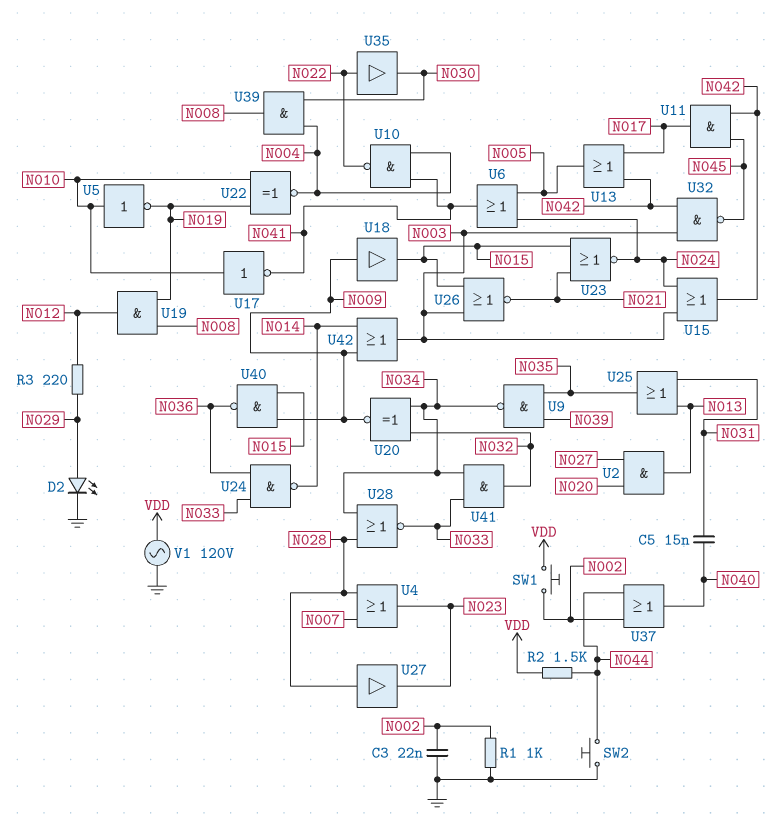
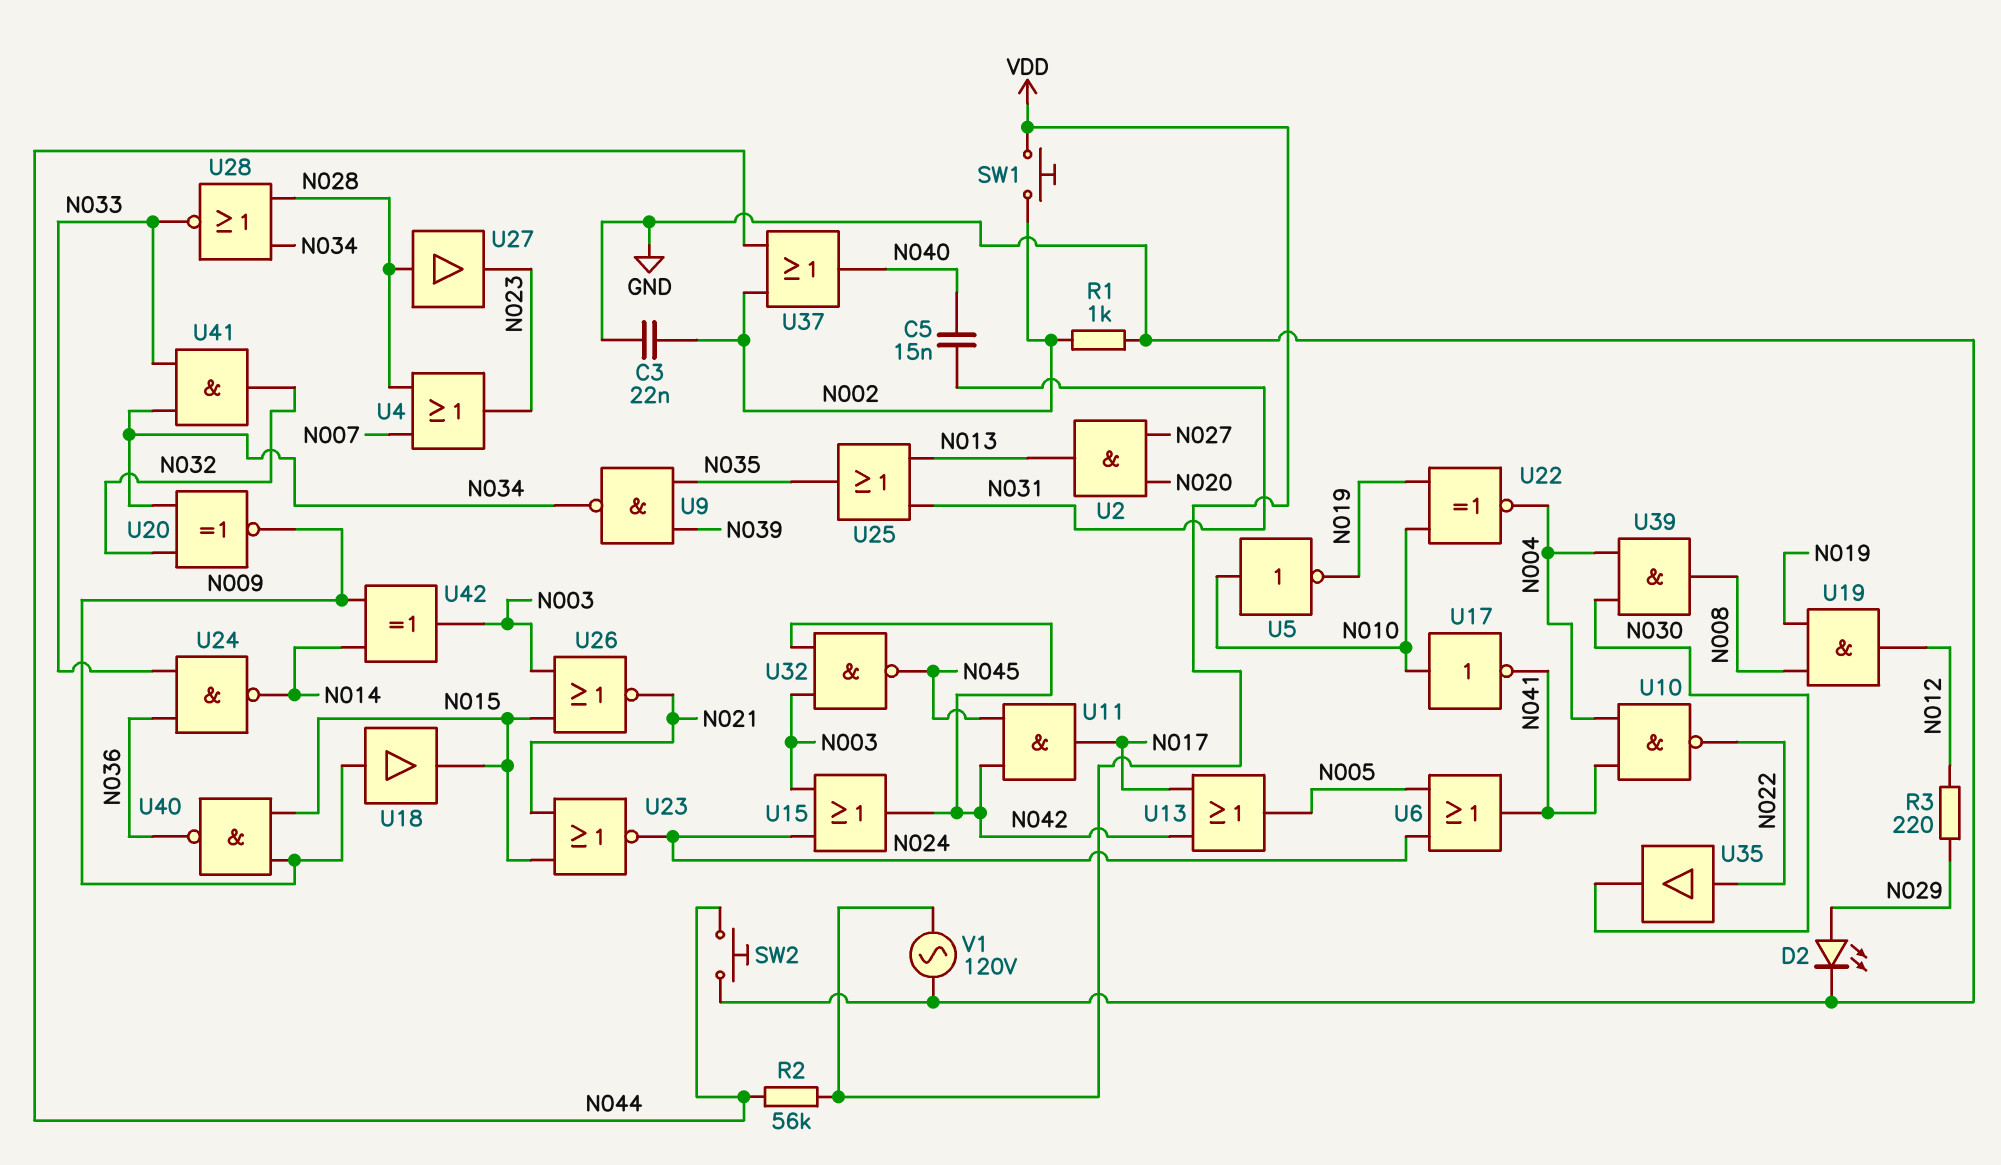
R2: 1.5k (N044, VDD) -> 56k (N044, VDD)
U42: OR (in N009, in N014, out N003) -> XOR (in N009, in N014, out N003)

